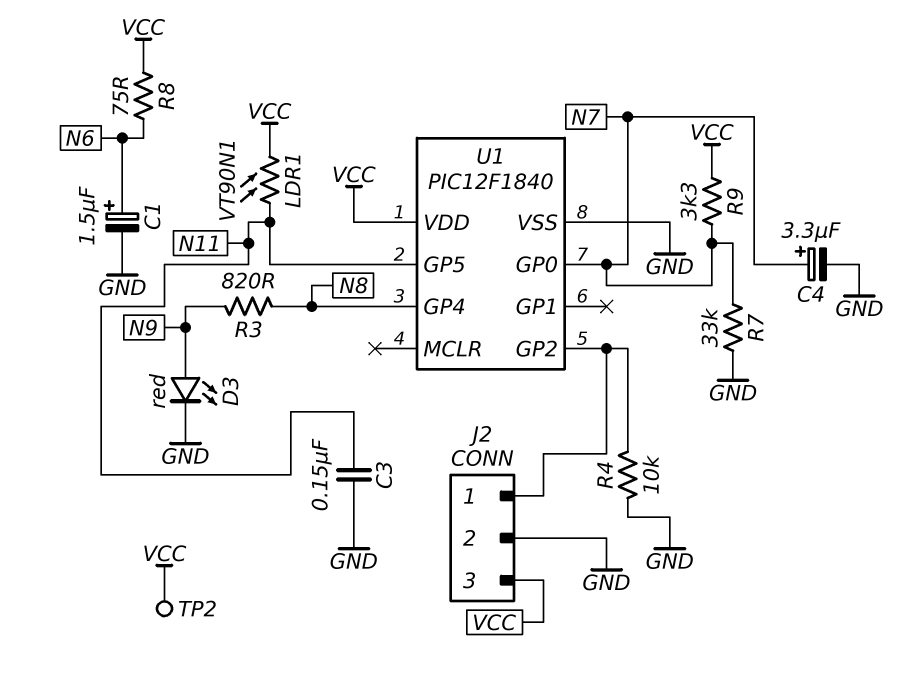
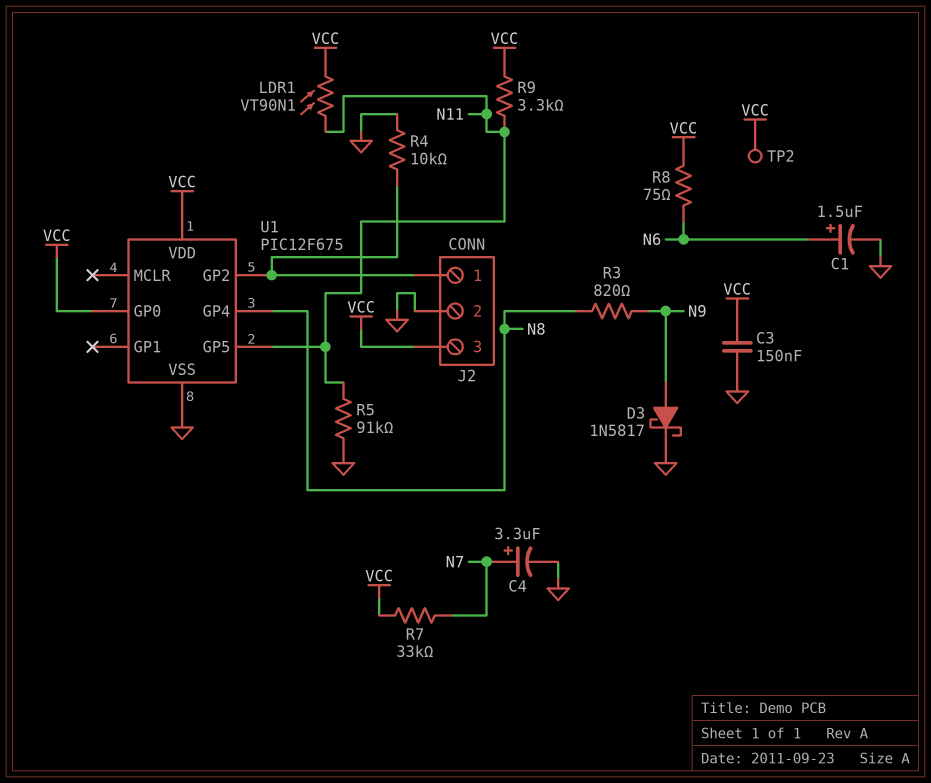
C3: 150nF (GND, N11) -> 150nF (GND, VCC)
D3: LED red (A N9, K GND) -> schottky 1N5817 (A N9, K GND)
R5: none -> 91k (GND, N11)
R7: 33k (GND, N7) -> 33k (N7, VCC)
R9: 3.3k (N7, VCC) -> 3.3k (N11, VCC)
U1: PIC12F1840 -> PIC12F675
U1 pin GP0: N7 -> VCC

